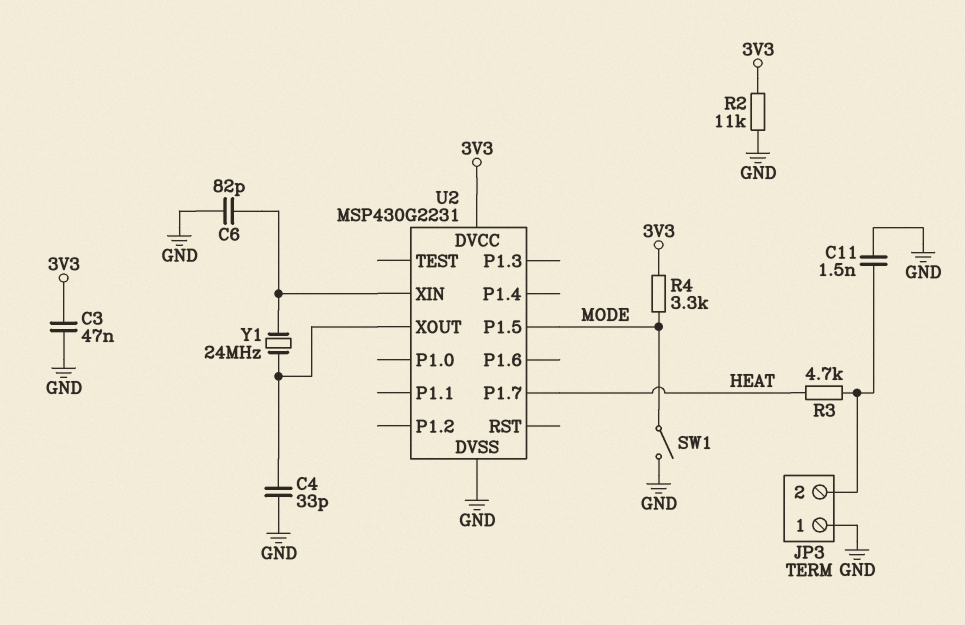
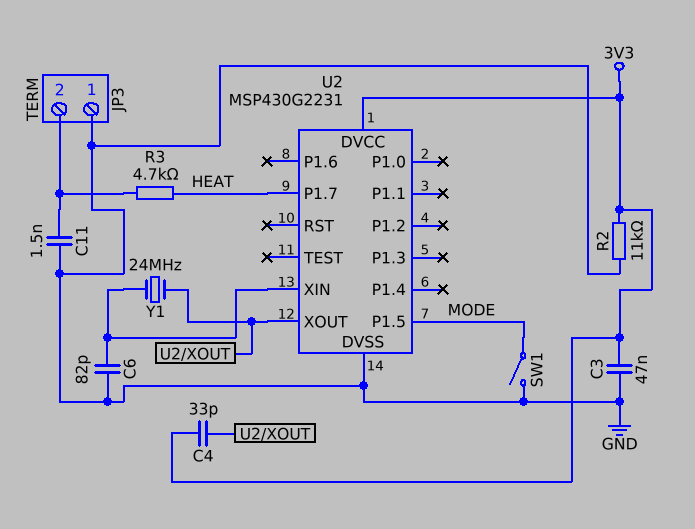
C4: 33pF (GND, U2/XOUT) -> 33pF (3V3, U2/XOUT)
R4: 3.3k (3V3, MODE) -> none

